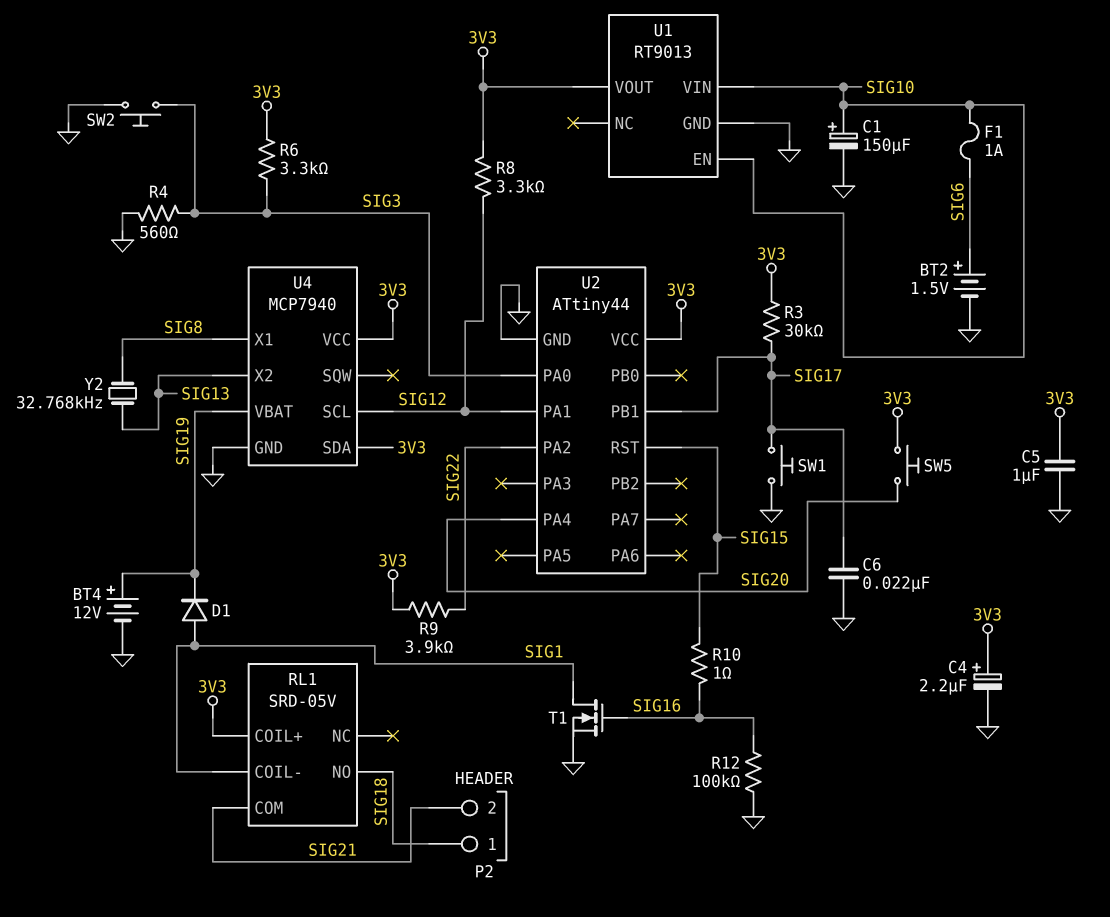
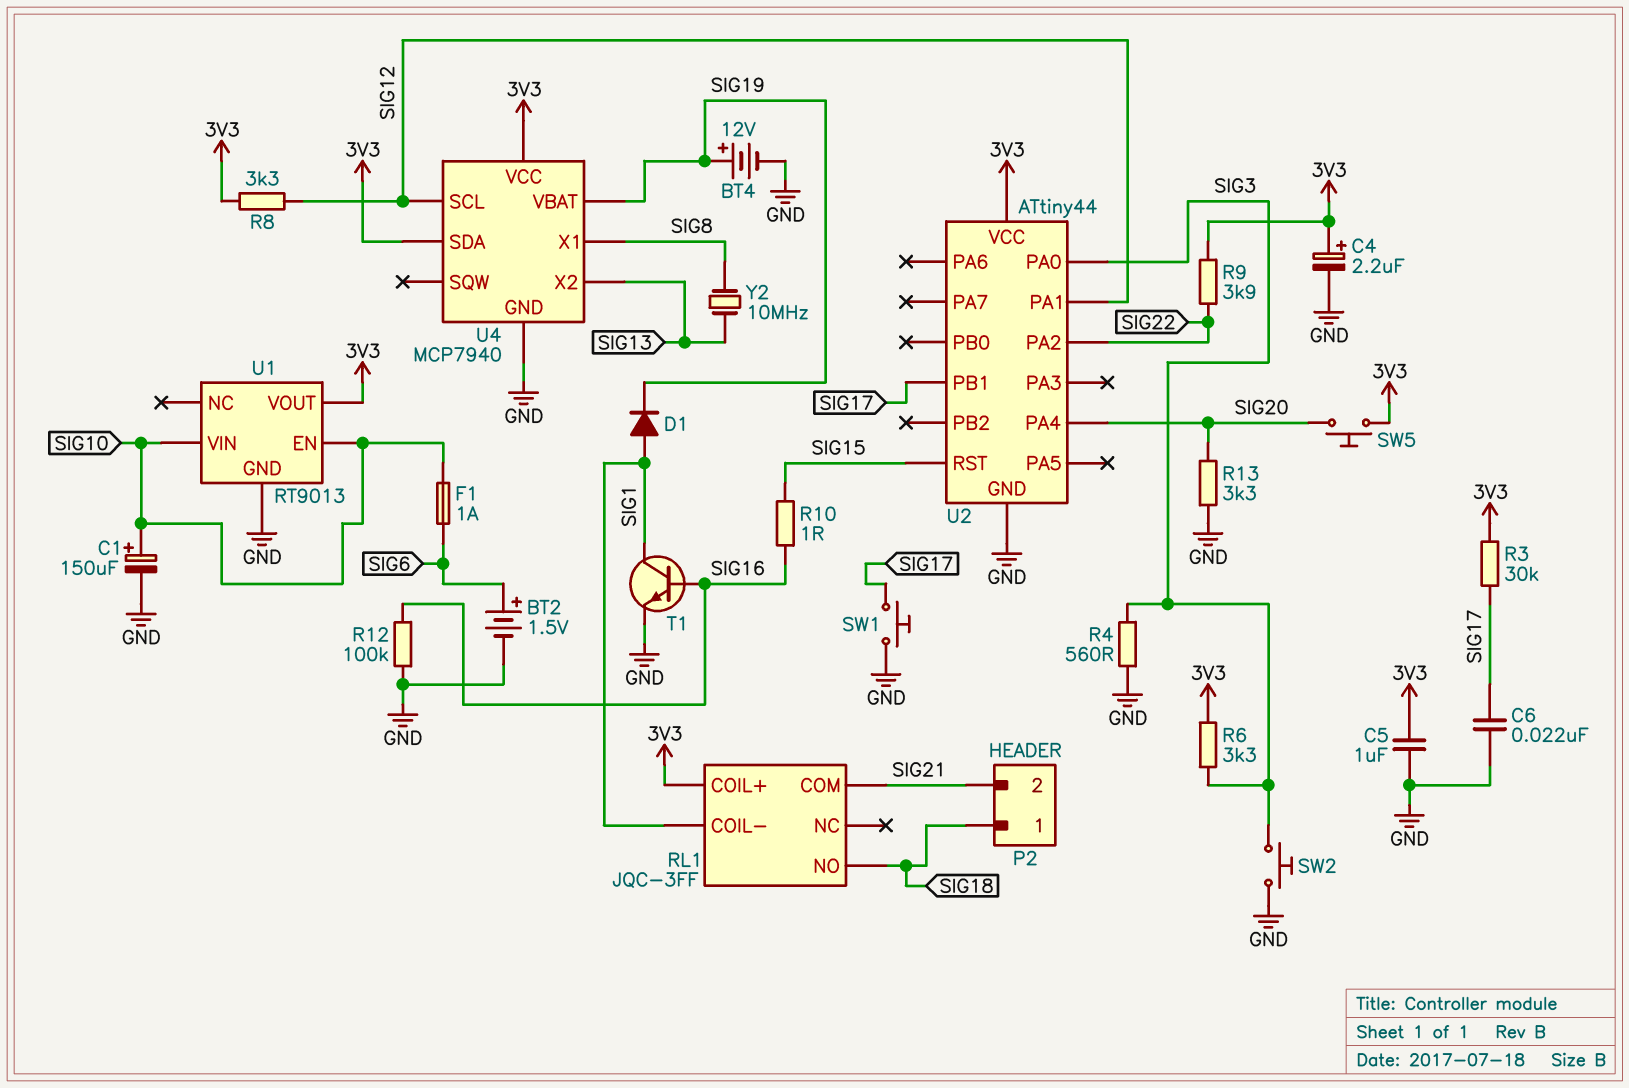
R13: none -> 3.3k (GND, SIG20)
RL1: SRD-05V -> JQC-3FF
T1: NMOS (G SIG16, D SIG1, S GND) -> NPN (B SIG16, C SIG1, E GND)
Y2: 32.768kHz (SIG8, SIG13) -> 10MHz (SIG8, SIG13)

